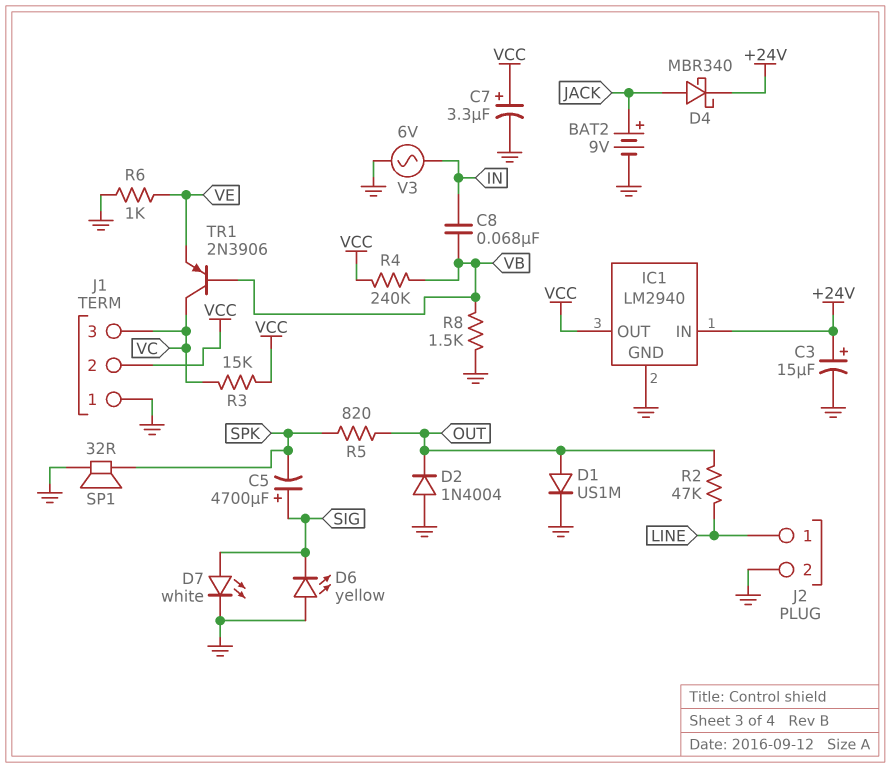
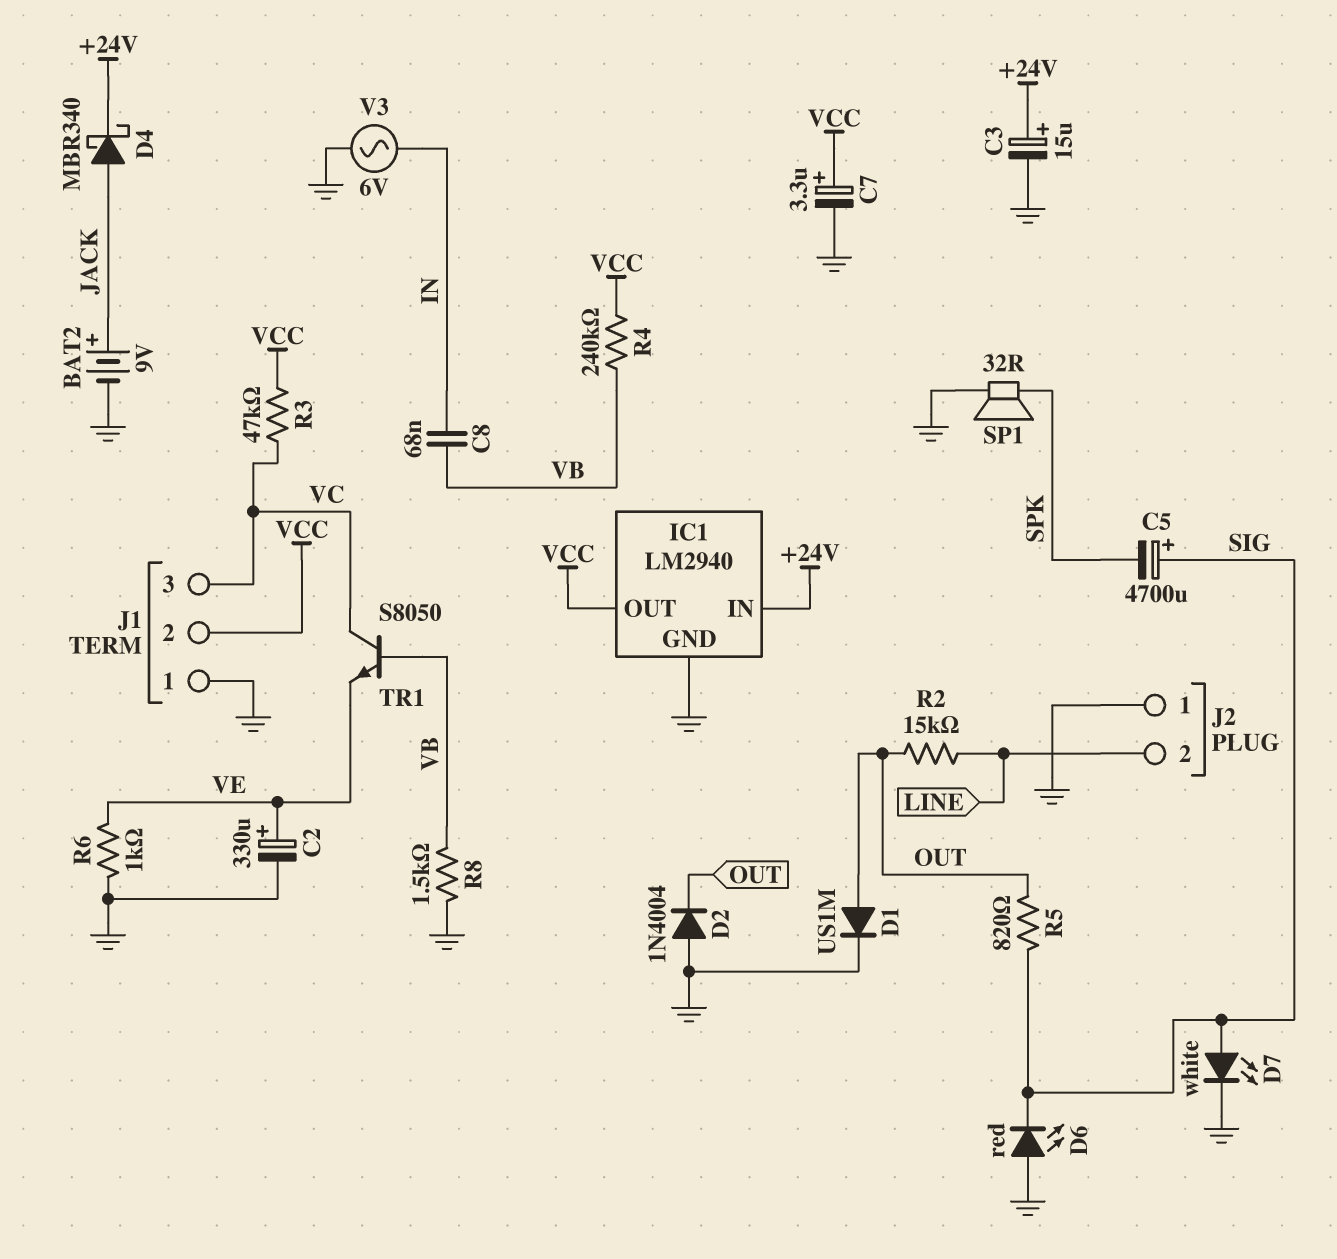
C2: none -> 330uF (plus VE, minus GND)
D6: LED yellow (A GND, K SIG) -> LED red (A GND, K SIG)
J2 pin 1: LINE -> GND
J2 pin 2: GND -> LINE
R2: 47k (LINE, OUT) -> 15k (LINE, OUT)
R3: 15k (VC, VCC) -> 47k (VC, VCC)
R5: 820 (OUT, SPK) -> 820 (OUT, SIG)
TR1: PNP 2N3906 (B VB, C VC, E VE) -> NPN S8050 (B VB, C VC, E VE)

